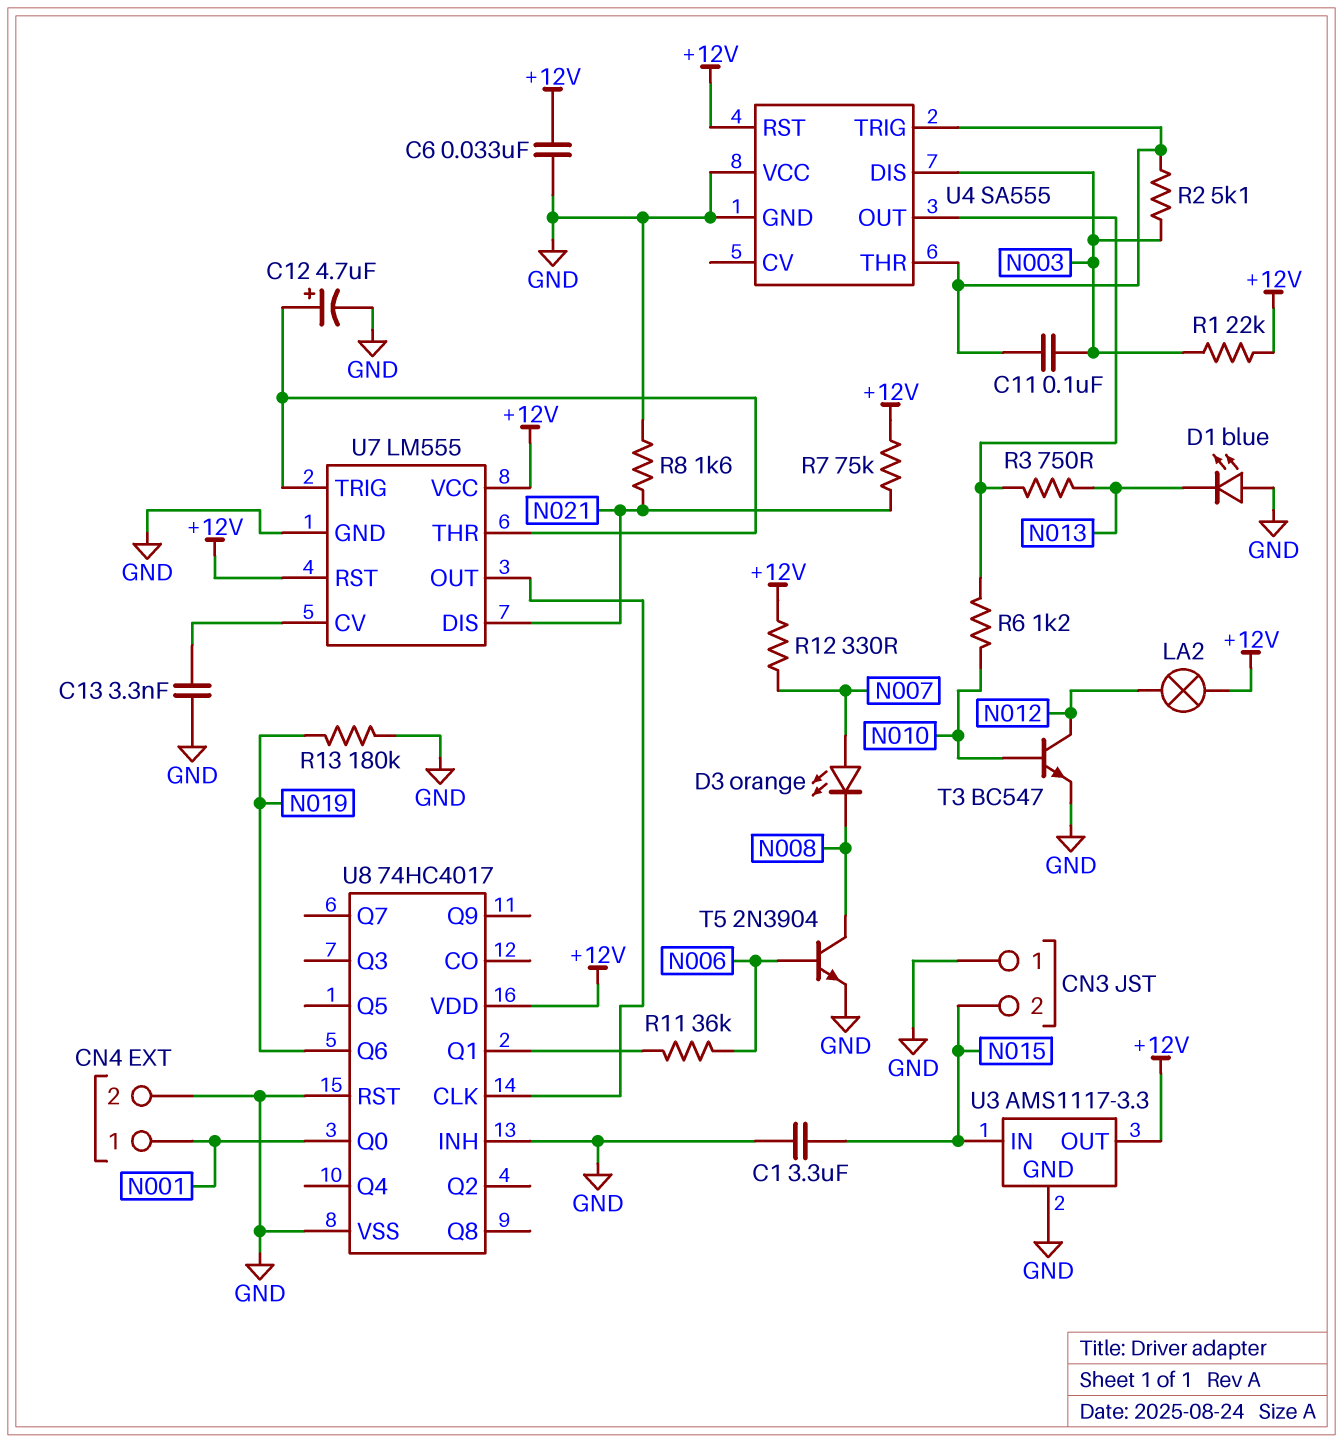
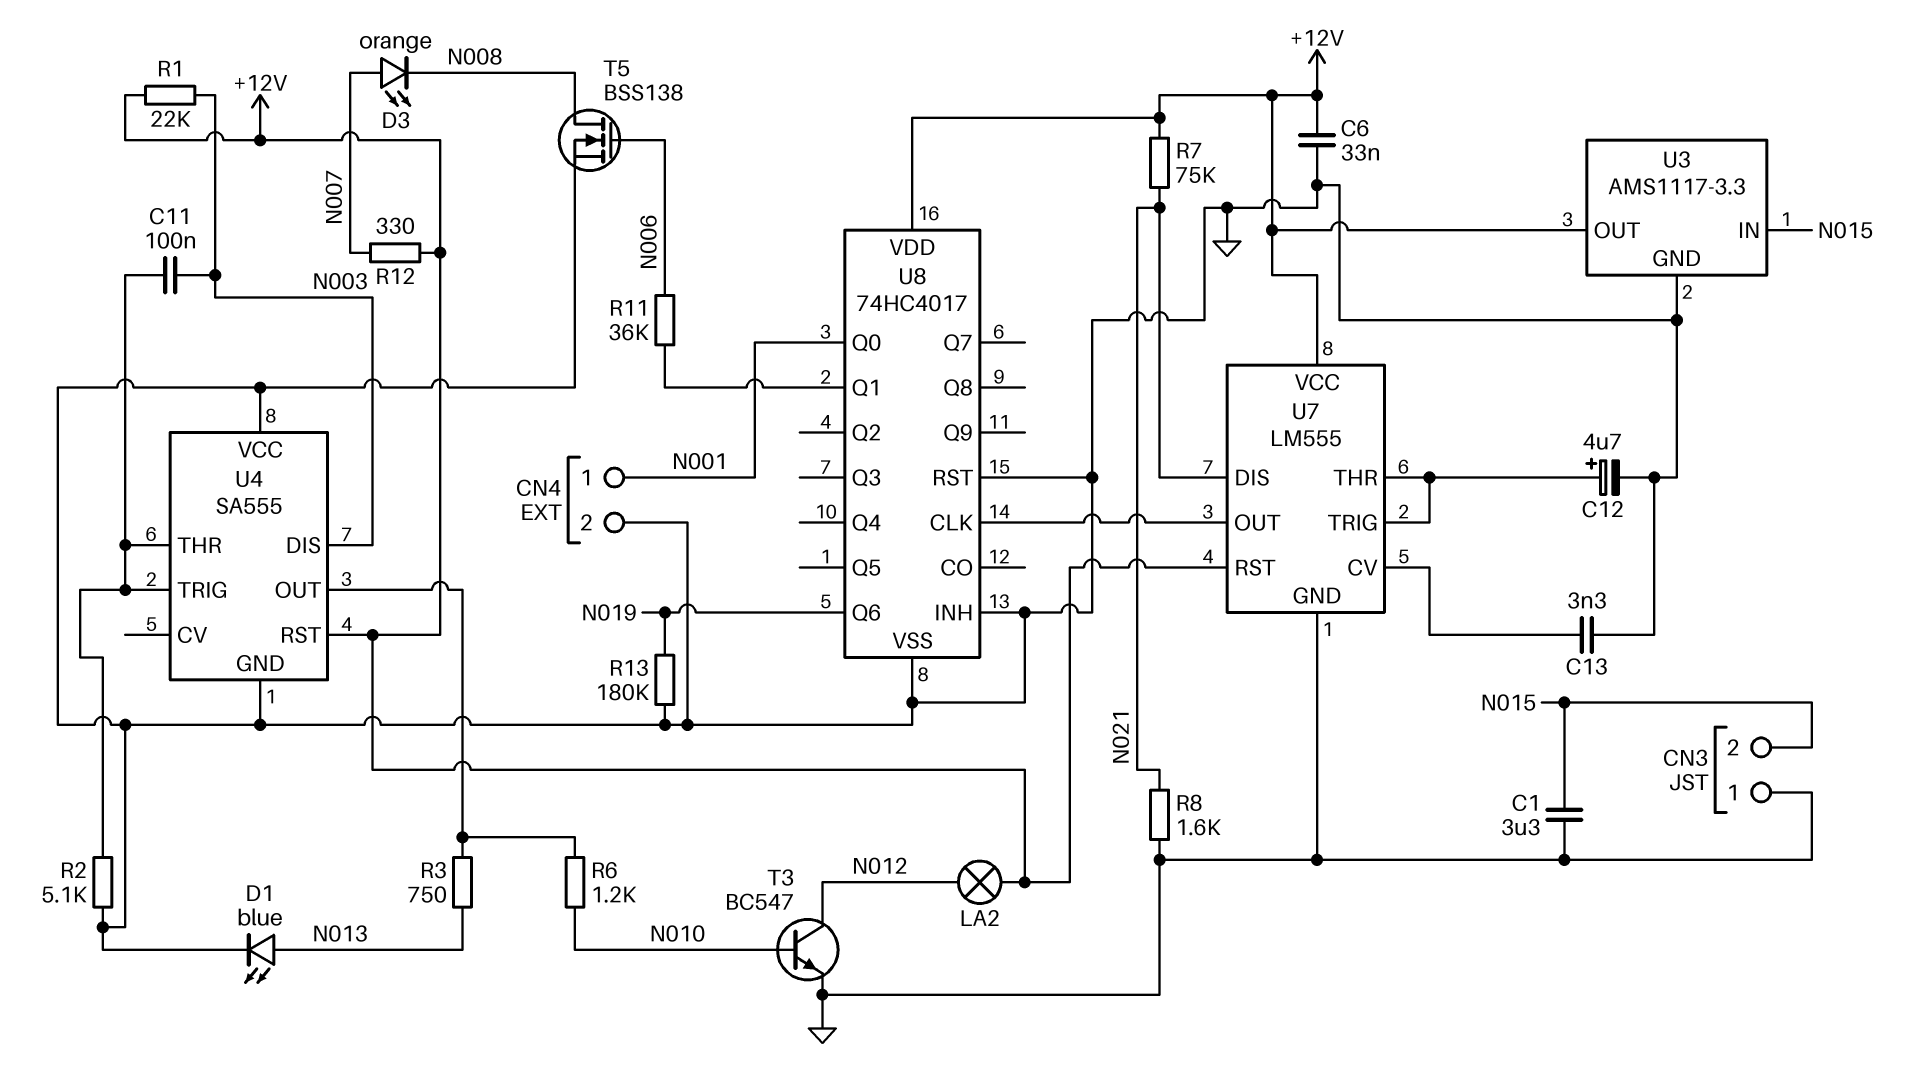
D1: LED blue (A GND, K N013) -> LED blue (A N013, K GND)
R2: 5.1k (N003, U4/THR) -> 5.1k (GND, U4/THR)
T5: NPN 2N3904 (B N006, C N008, E GND) -> NMOS BSS138 (G N006, D N008, S GND)

